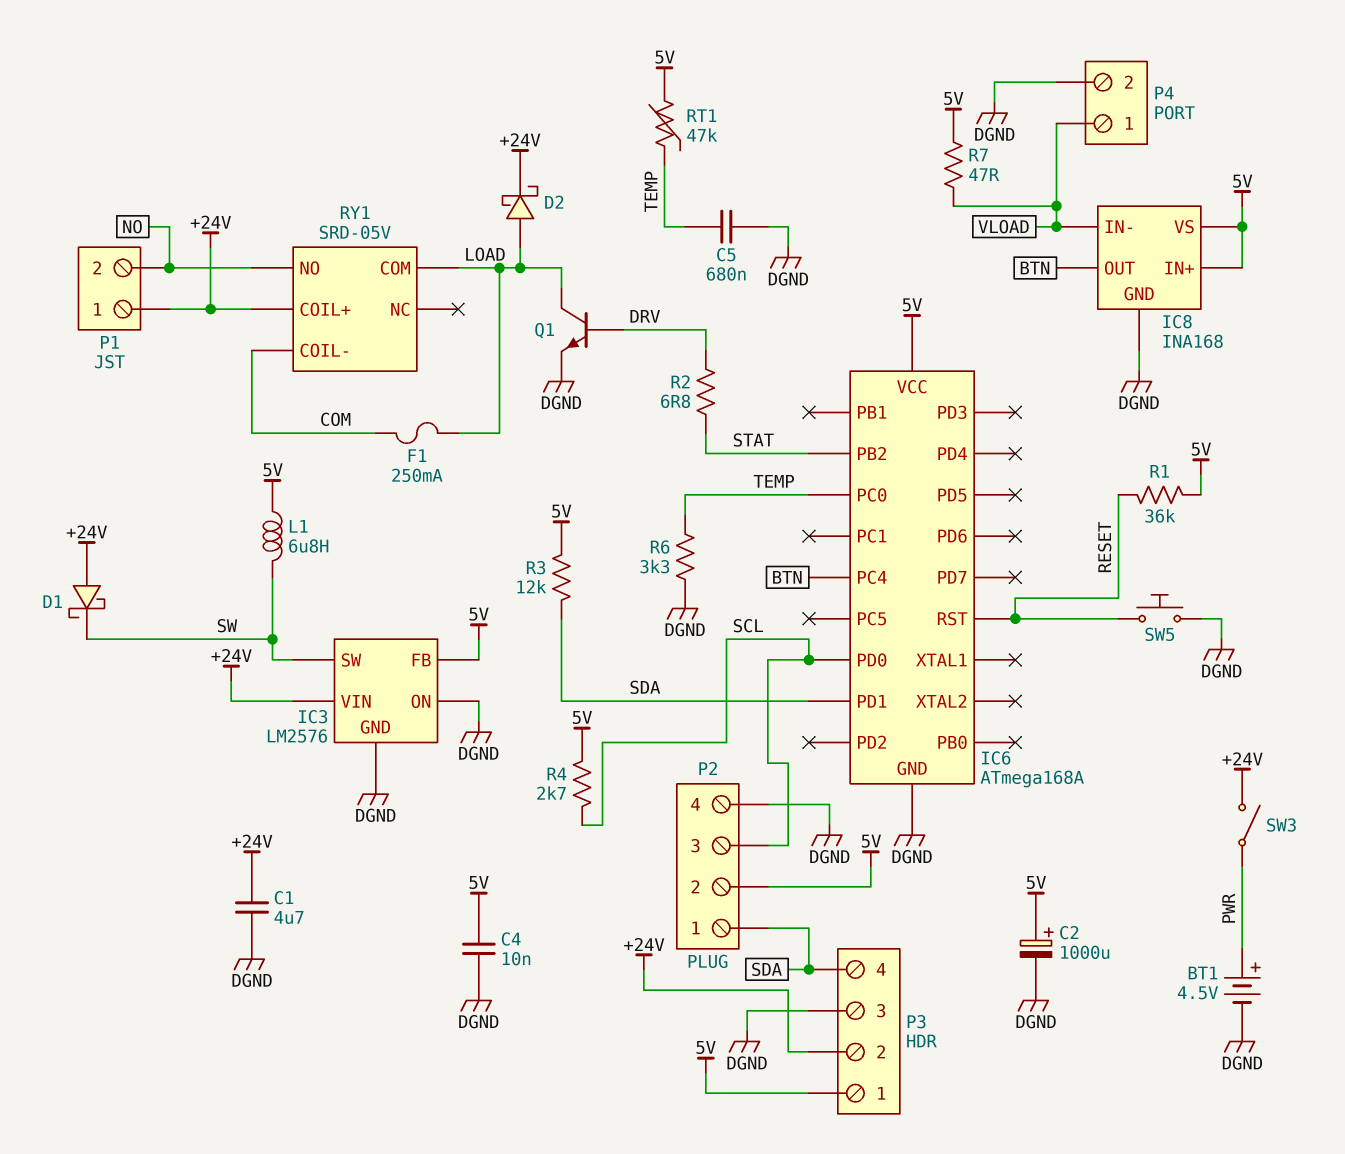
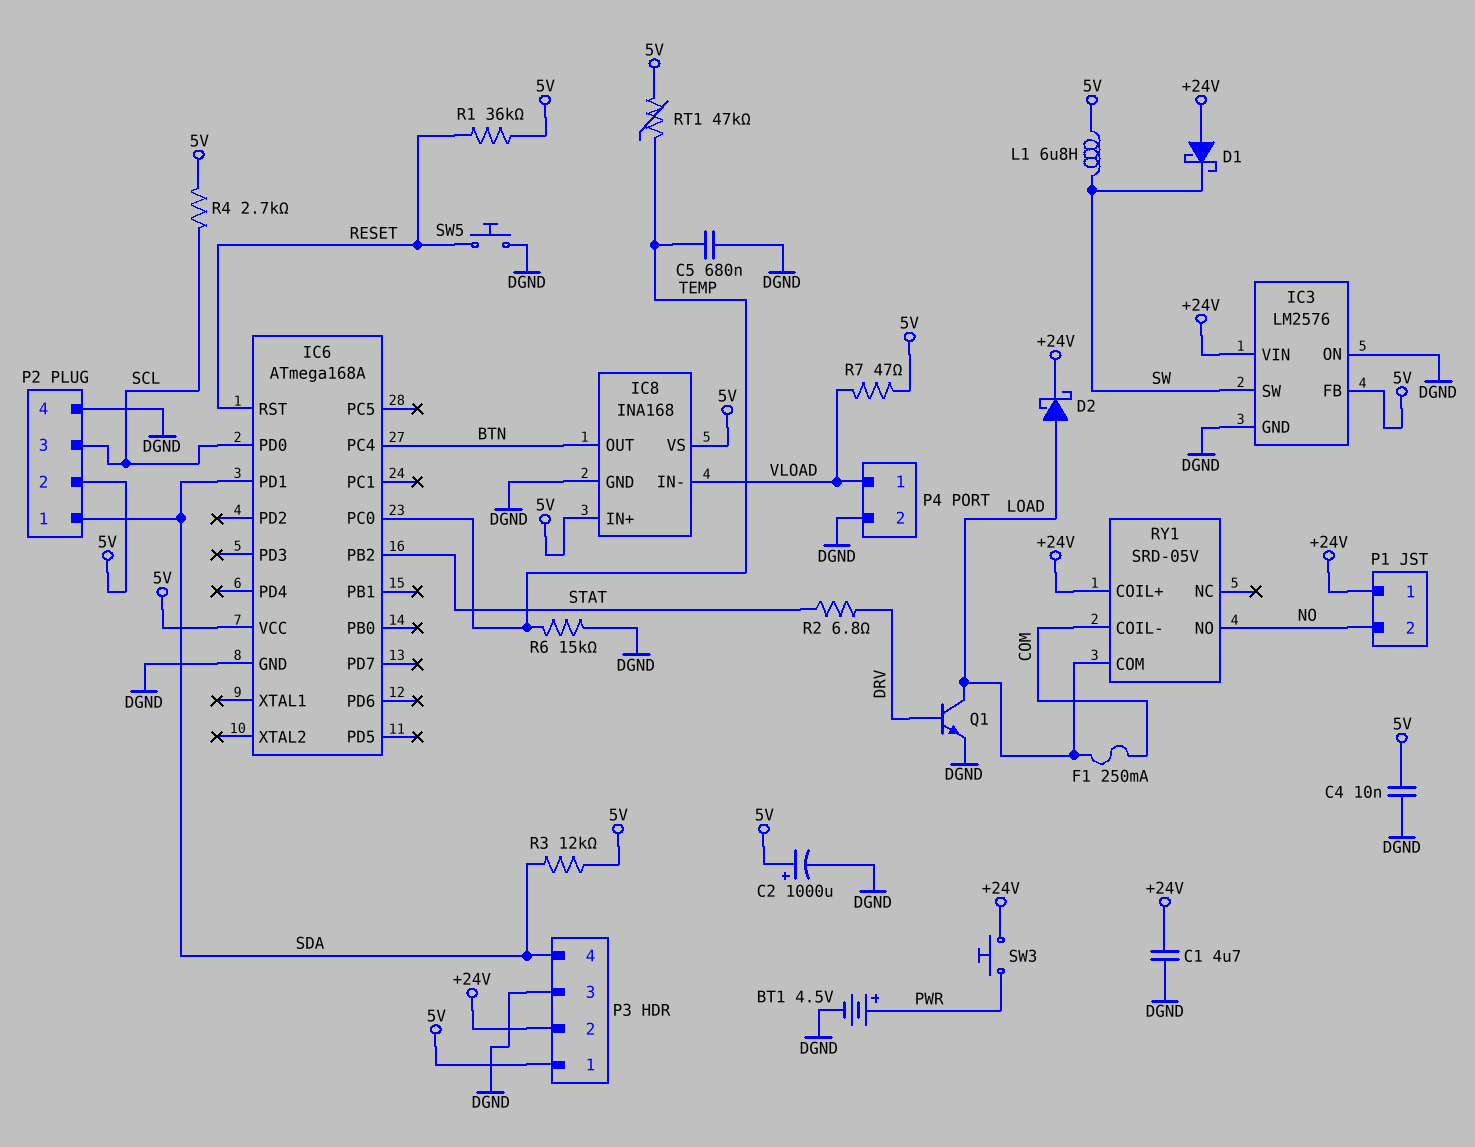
R6: 3.3k (DGND, TEMP) -> 15k (DGND, TEMP)
SW3: switch (+24V, PWR) -> button (+24V, PWR)

